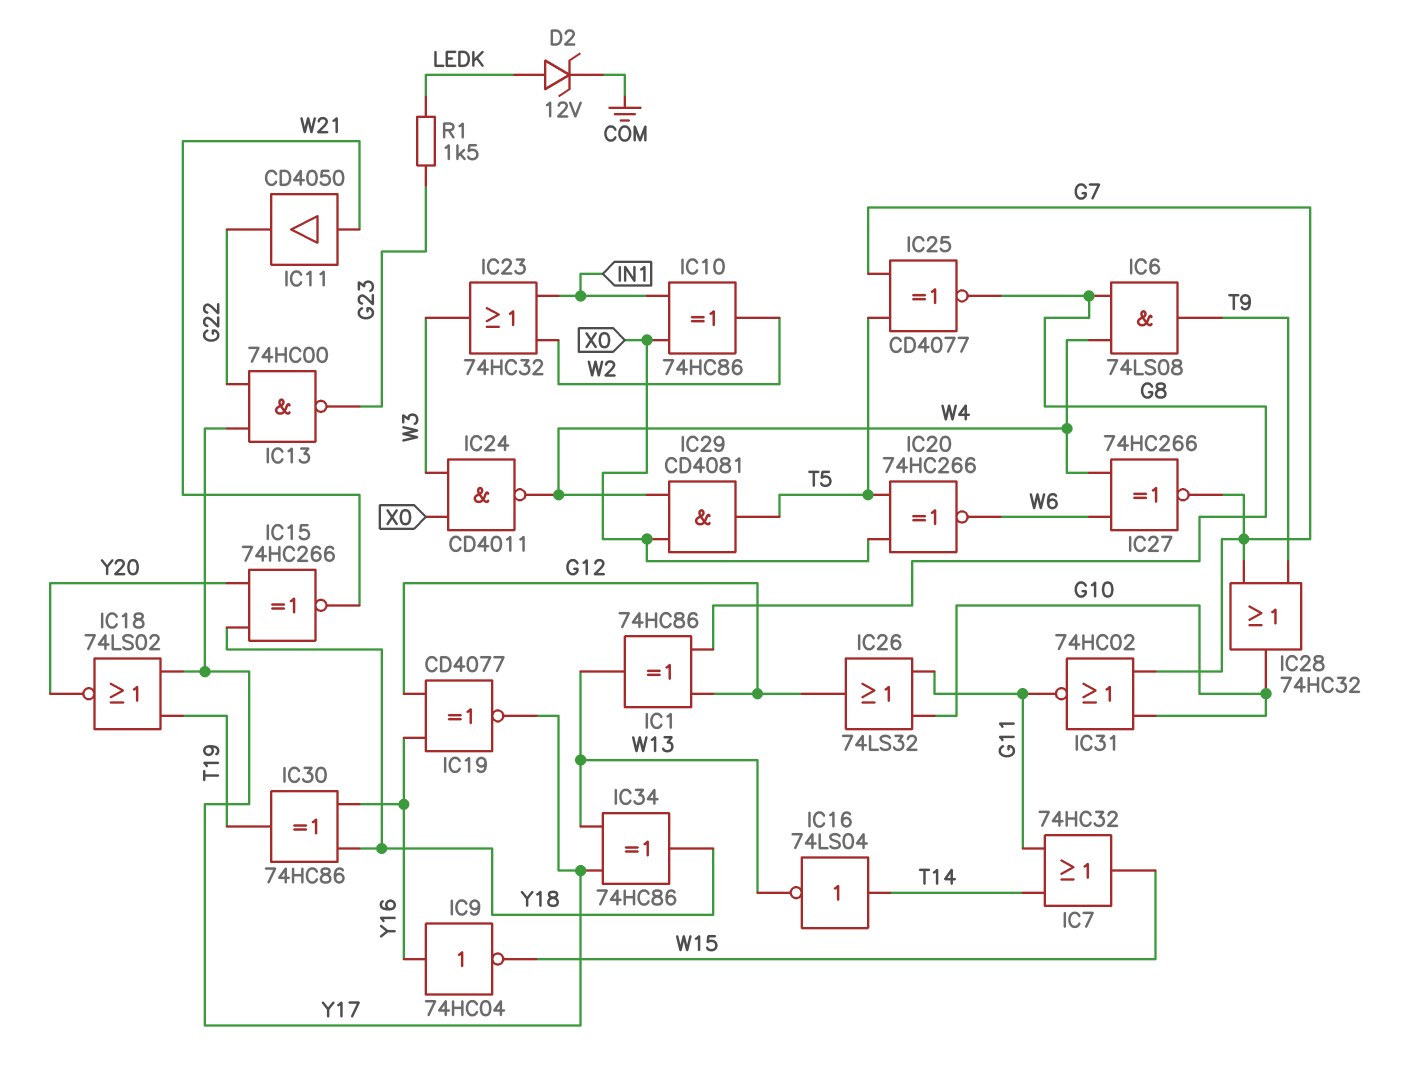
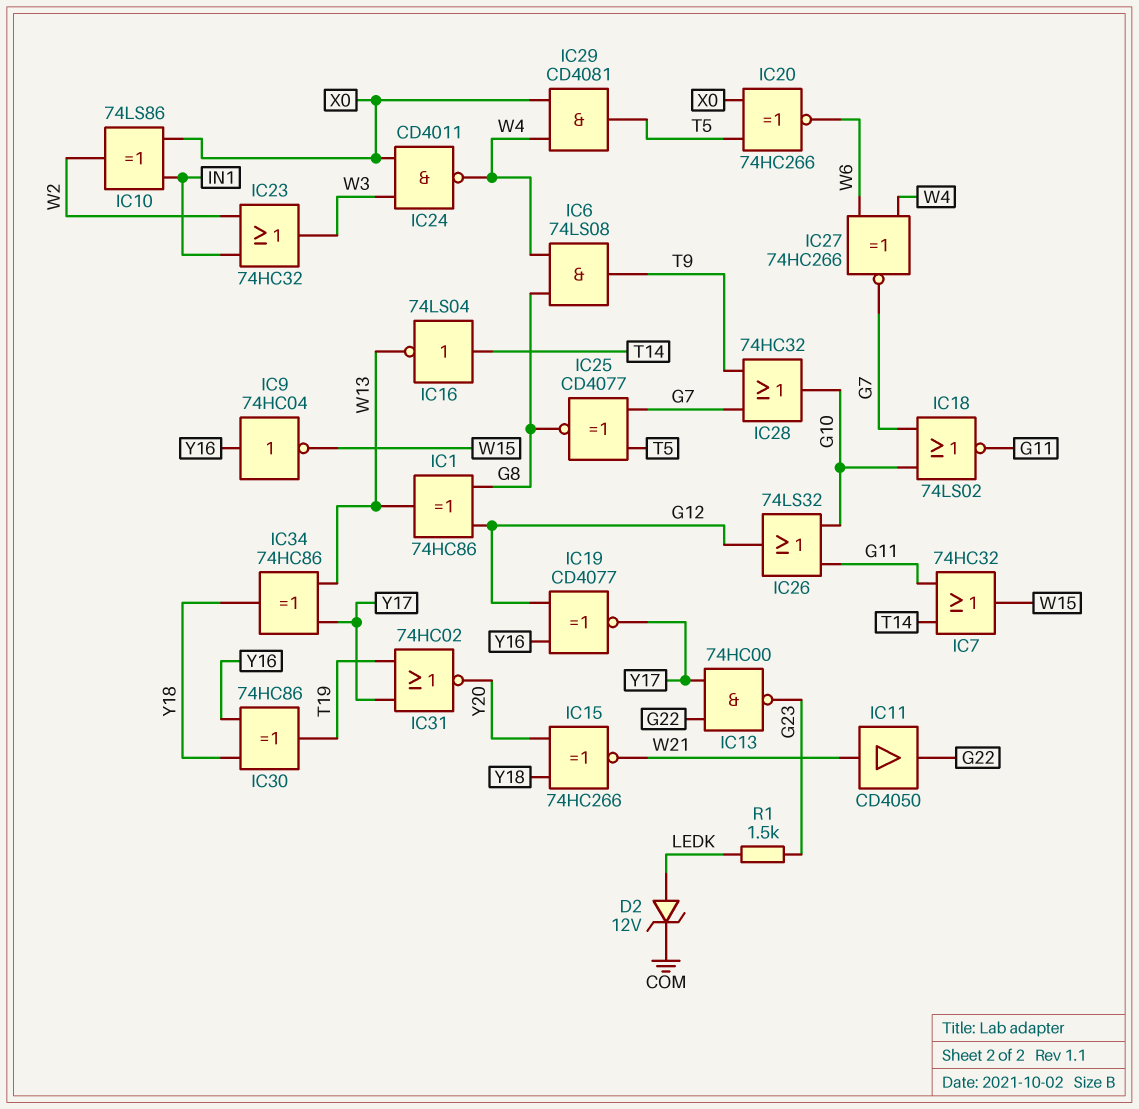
IC10: XOR 74HC86 (in IN1, in X0, out W2) -> XOR 74LS86 (in IN1, in X0, out W2)
IC18: NOR 74LS02 (in T19, in Y17, out Y20) -> NOR 74LS02 (in G7, in G10, out G11)
IC31: NOR 74HC02 (in G7, in G10, out G11) -> NOR 74HC02 (in T19, in Y17, out Y20)

